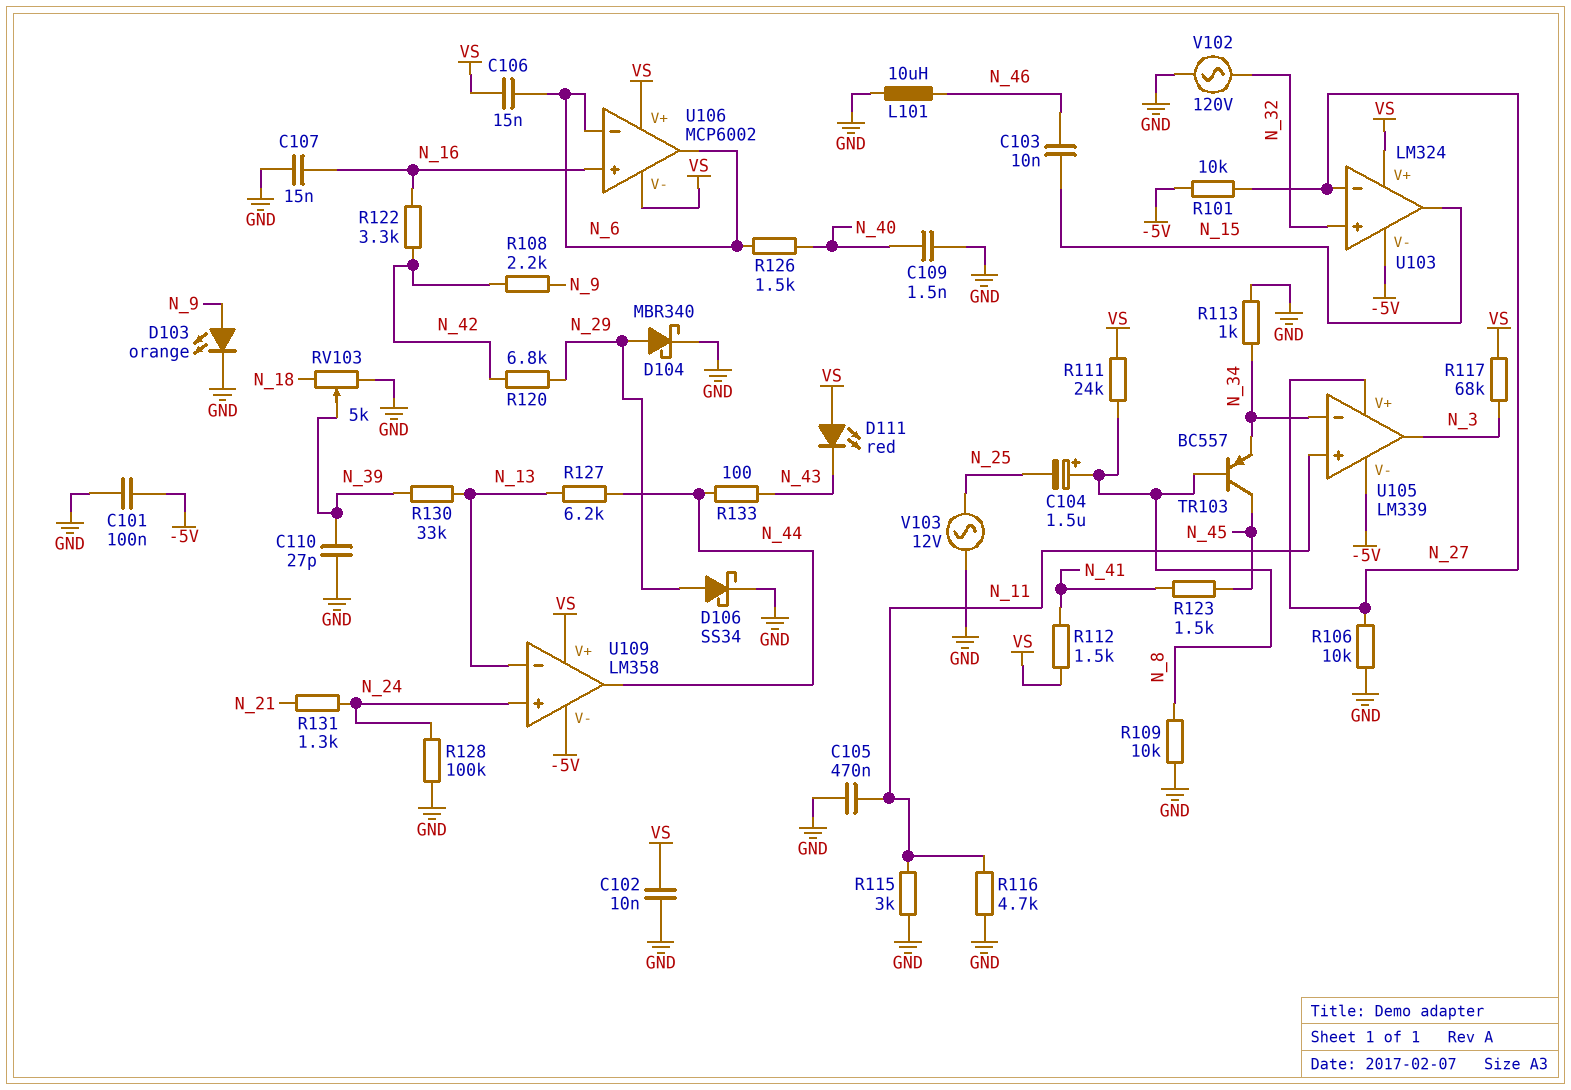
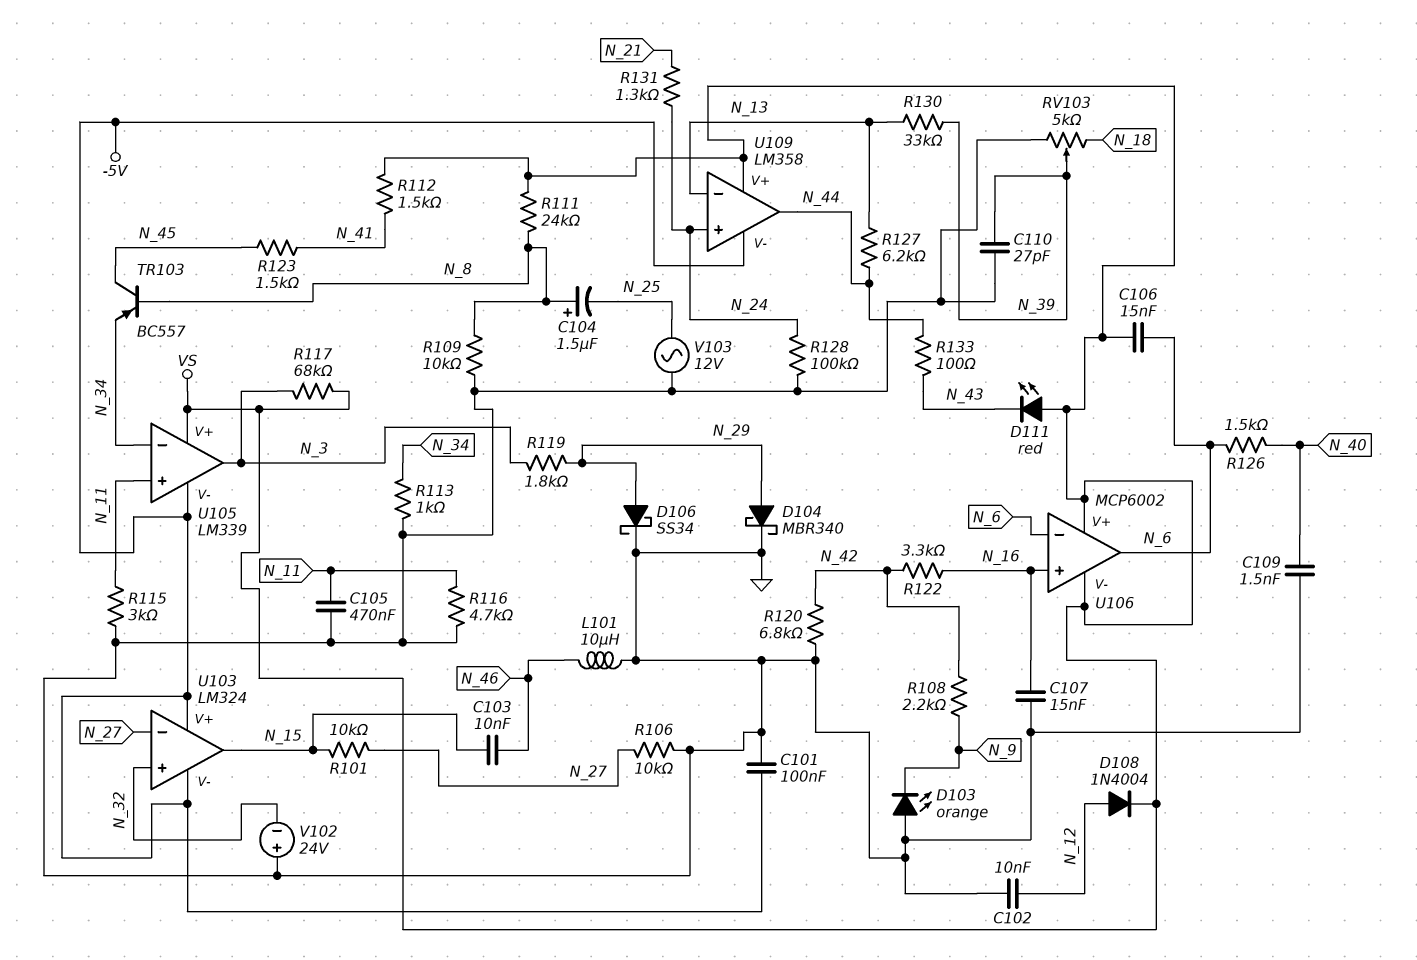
C102: 10nF (GND, VS) -> 10nF (GND, N_12)
D103: LED orange (A N_9, K GND) -> LED orange (A GND, K N_9)
D108: none -> diode 1N4004 (A N_12, K VS)
R101: 10k (-5V, N_27) -> 10k (N_15, N_27)
R119: none -> 1.8k (N_3, N_29)
R120: 6.8k (N_29, N_42) -> 6.8k (GND, N_42)
U103 pin V+: VS -> -5V
U105 pin V+: N_27 -> VS
V102: AC 120V (GND, N_32) -> 24V (plus GND, minus N_32)

